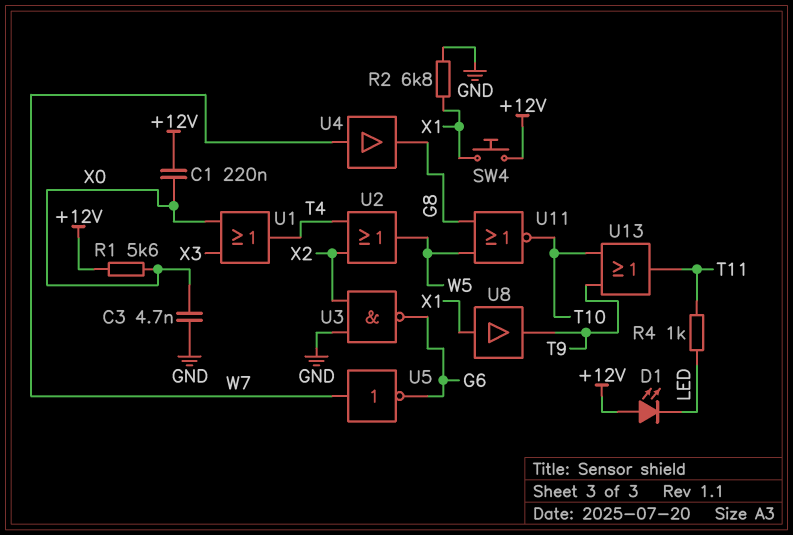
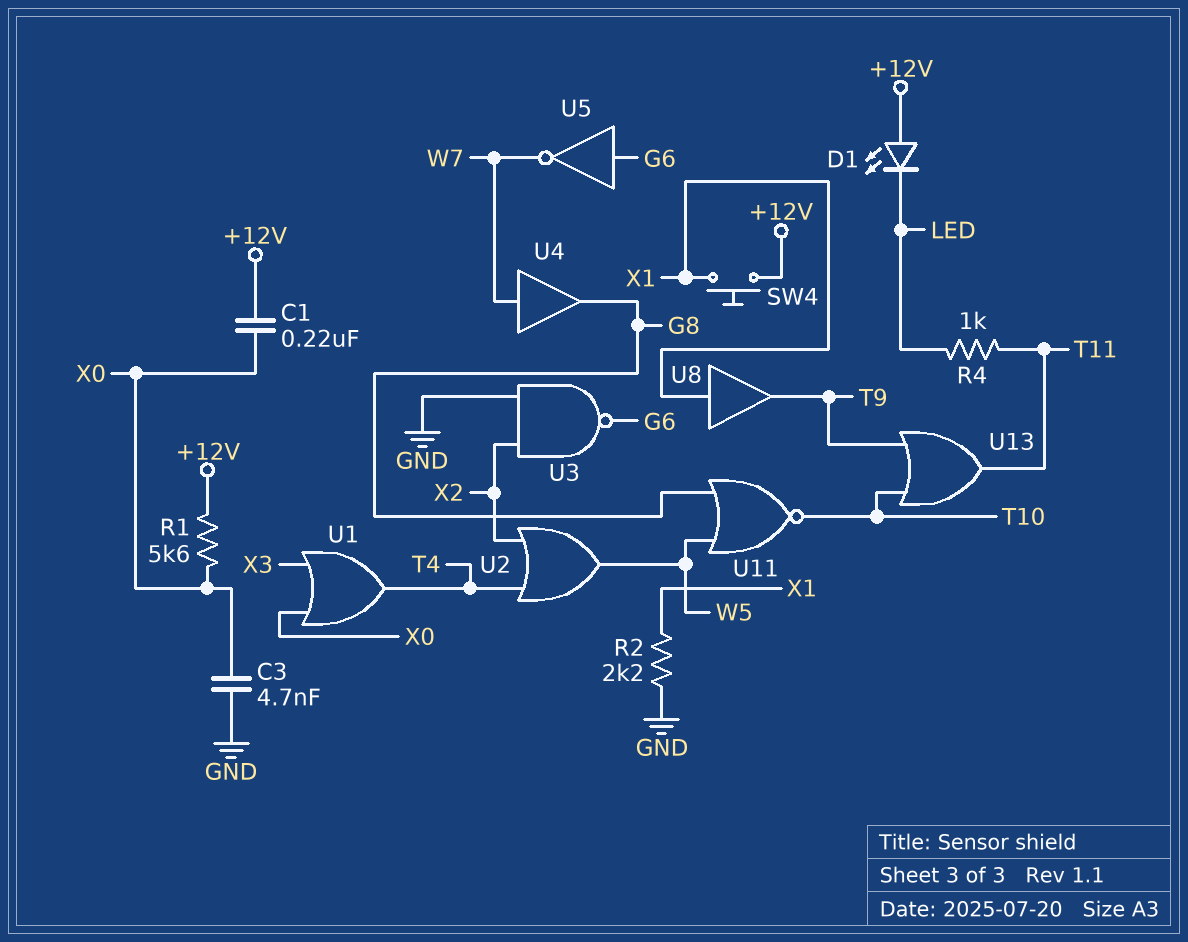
R2: 6.8k (GND, X1) -> 2.2k (GND, X1)
U5: NOT (in W7, out G6) -> NOT (in G6, out W7)

